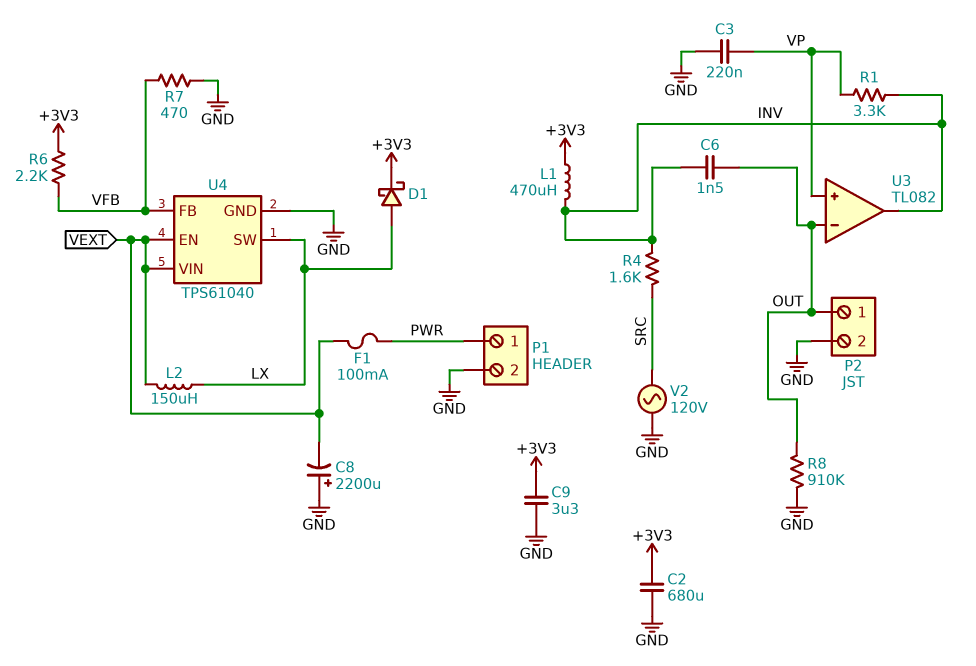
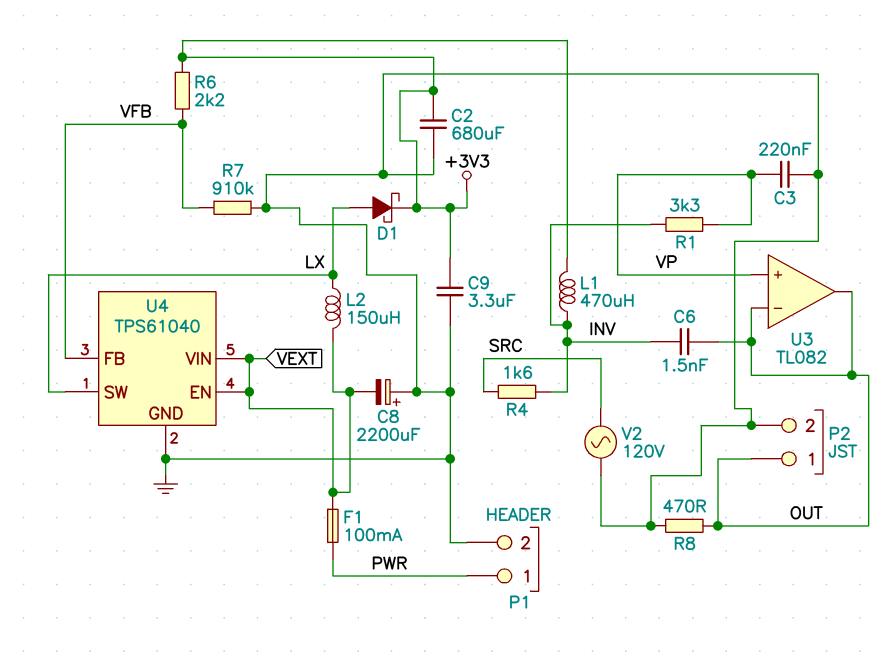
R7: 470 (GND, VFB) -> 910k (GND, VFB)
R8: 910k (GND, OUT) -> 470 (GND, OUT)
U3 pin out: INV -> OUT

